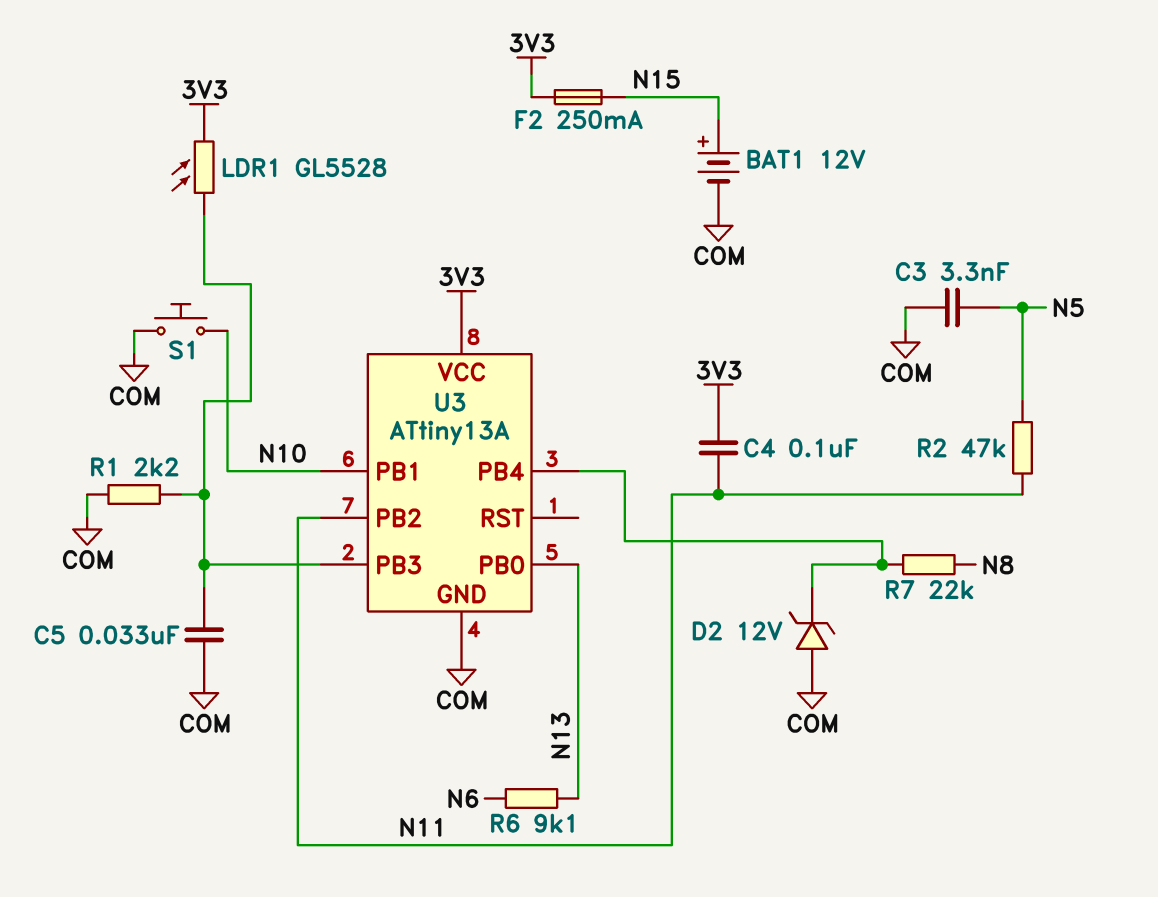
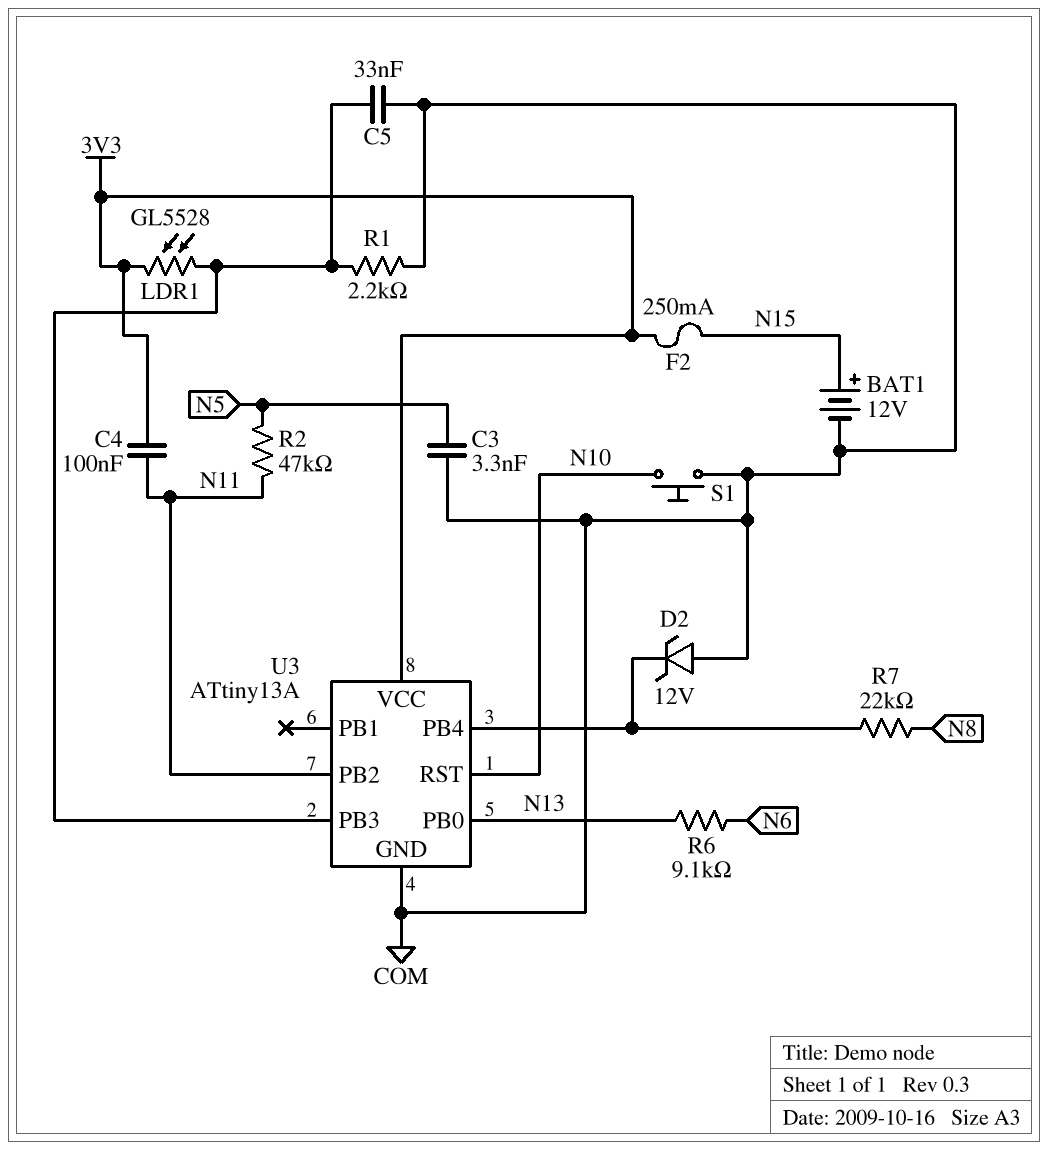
U3 pin PB1: N10 -> none
U3 pin RST: none -> N10

